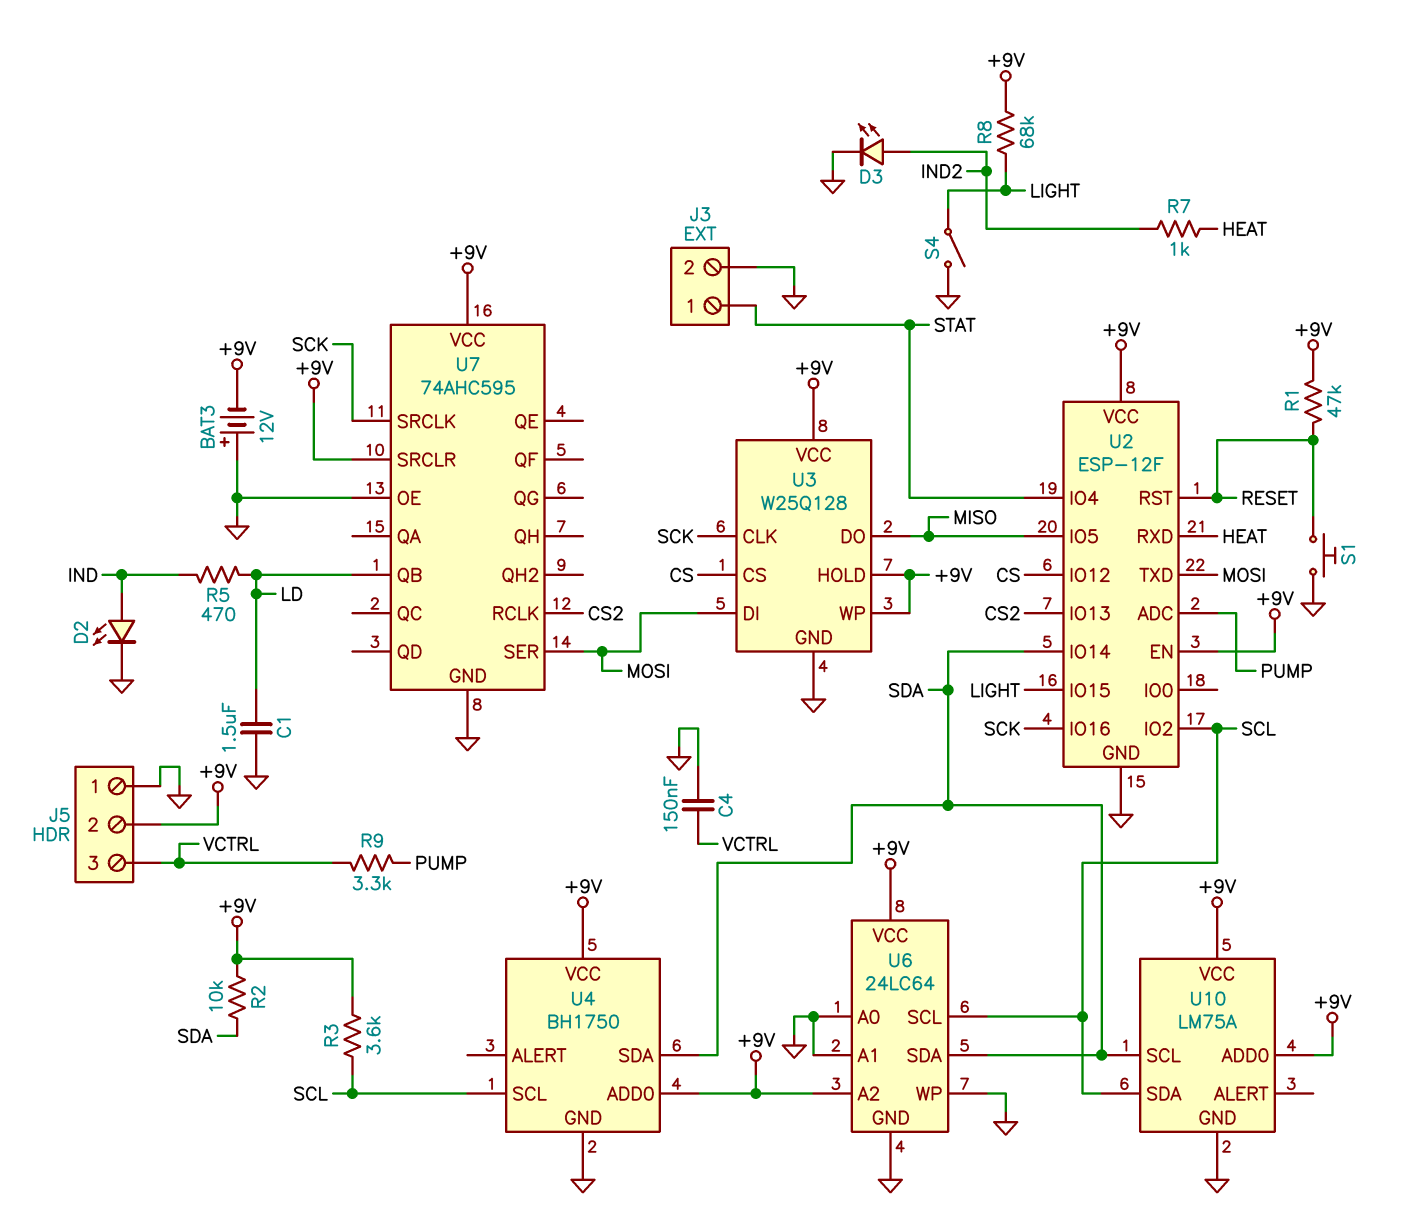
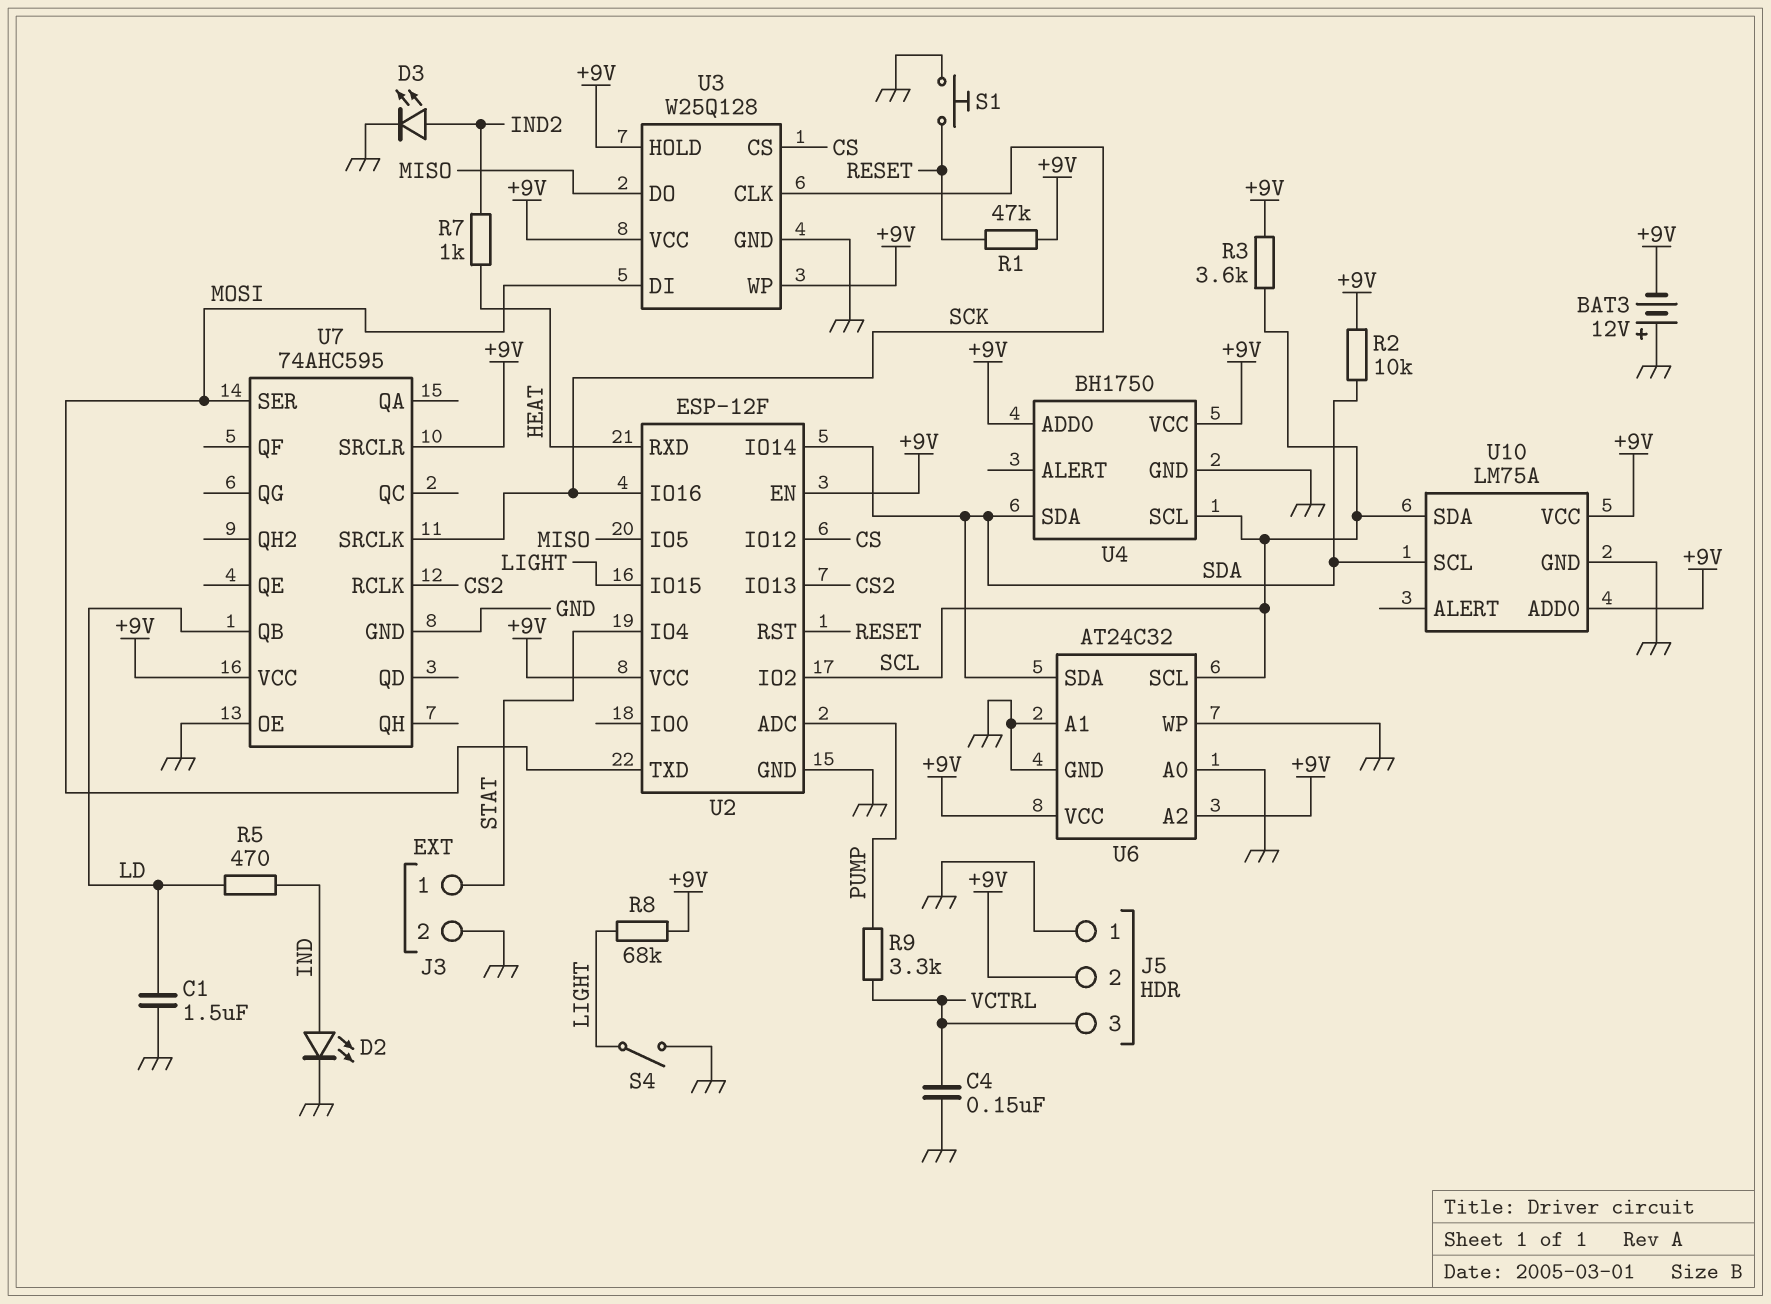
U6: 24LC64 -> AT24C32

